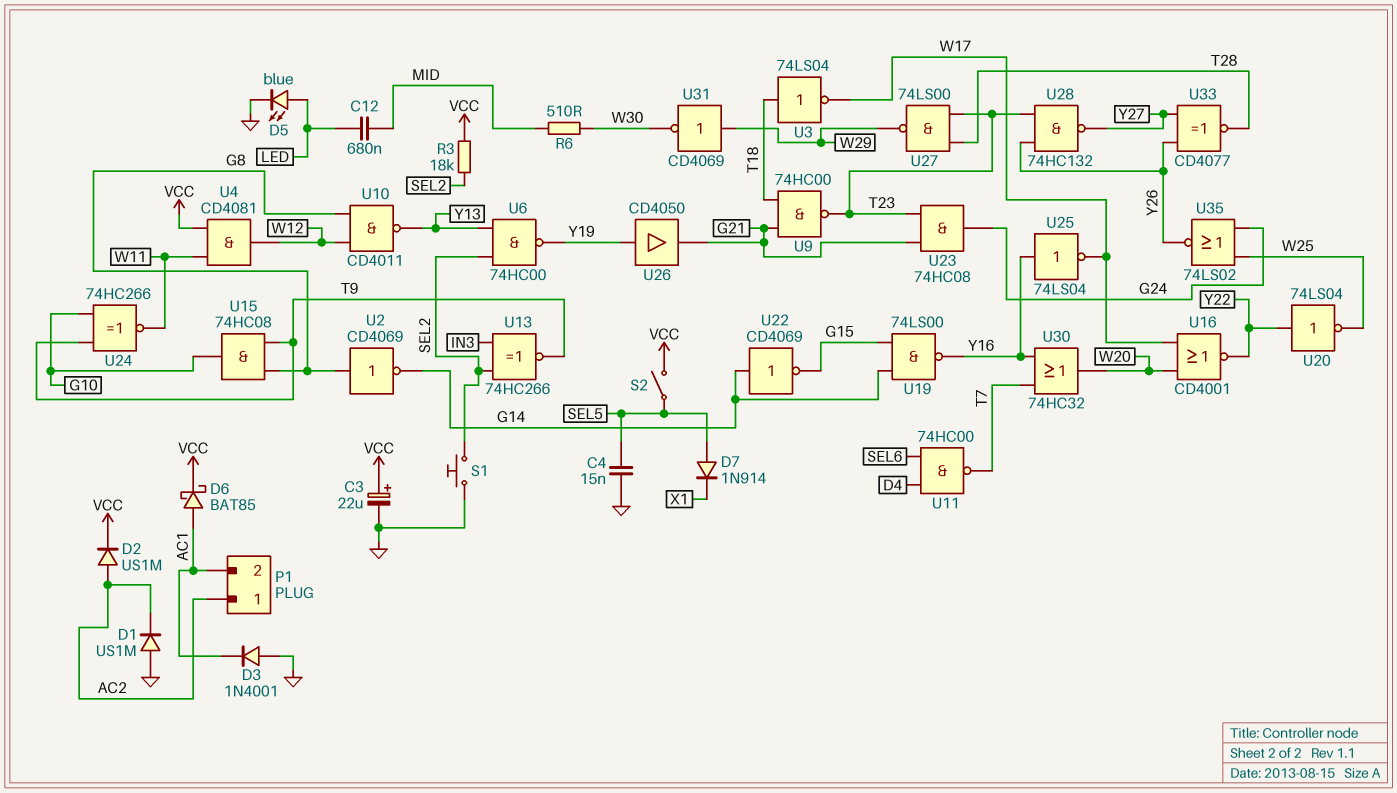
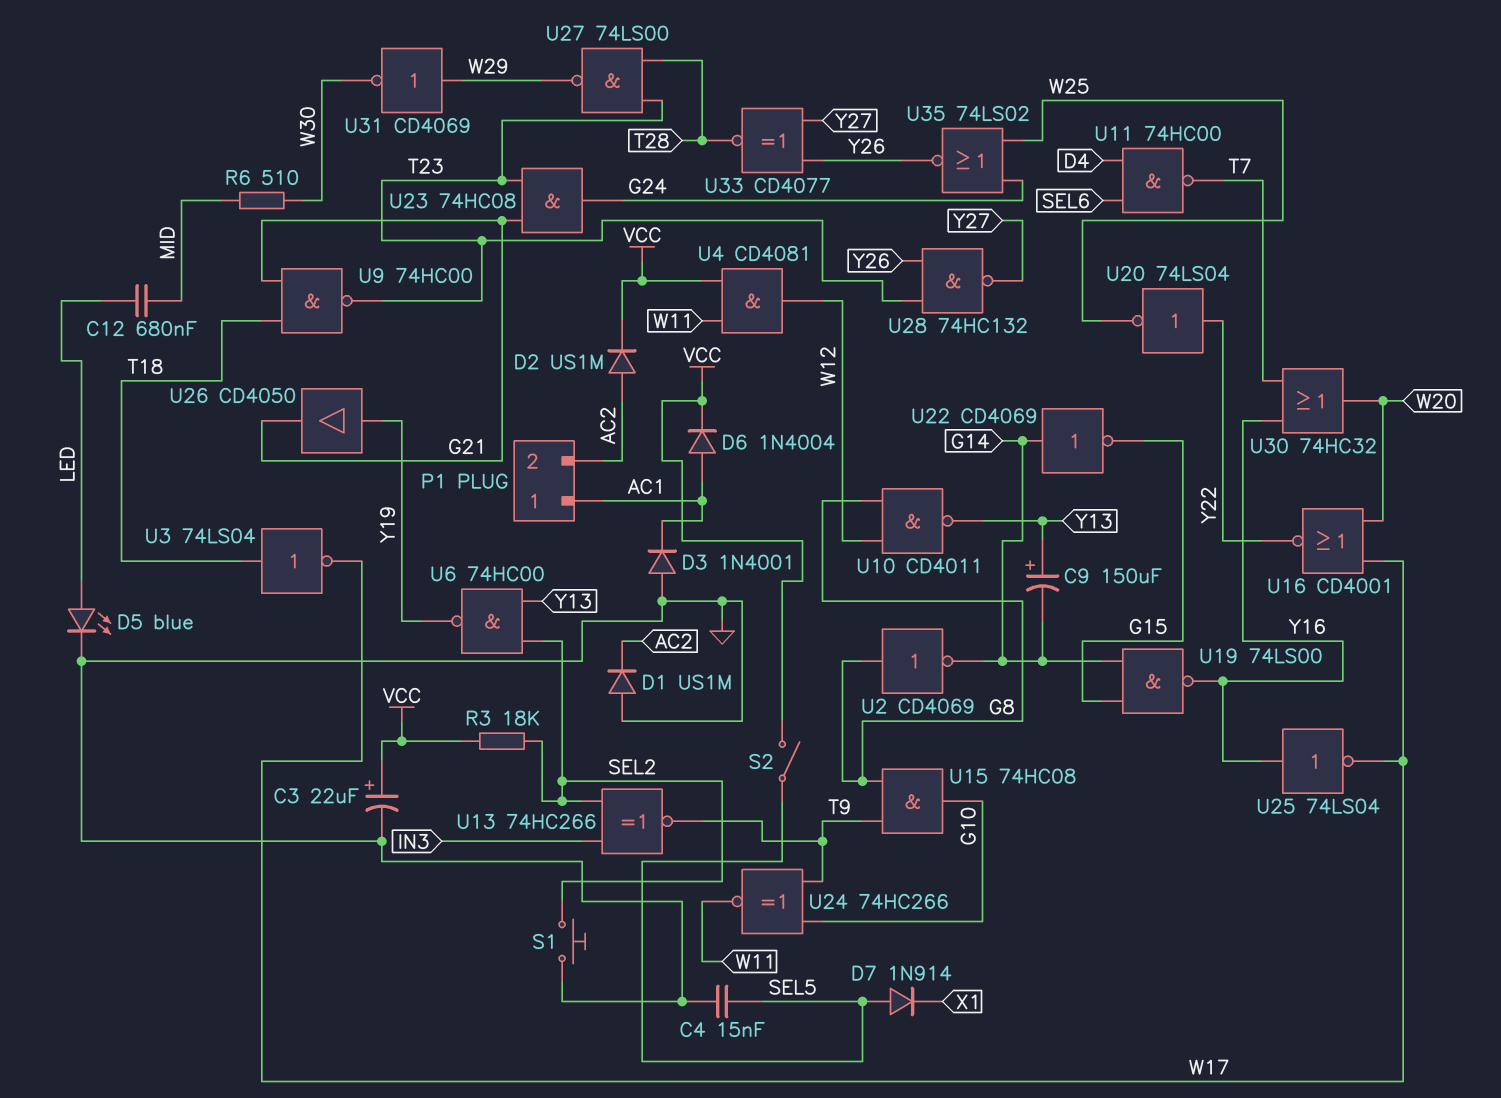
C9: none -> 150uF (plus Y13, minus G14)
D6: schottky BAT85 (A AC1, K VCC) -> diode 1N4004 (A AC1, K VCC)
P1 pin 1: AC2 -> AC1
P1 pin 2: AC1 -> AC2

